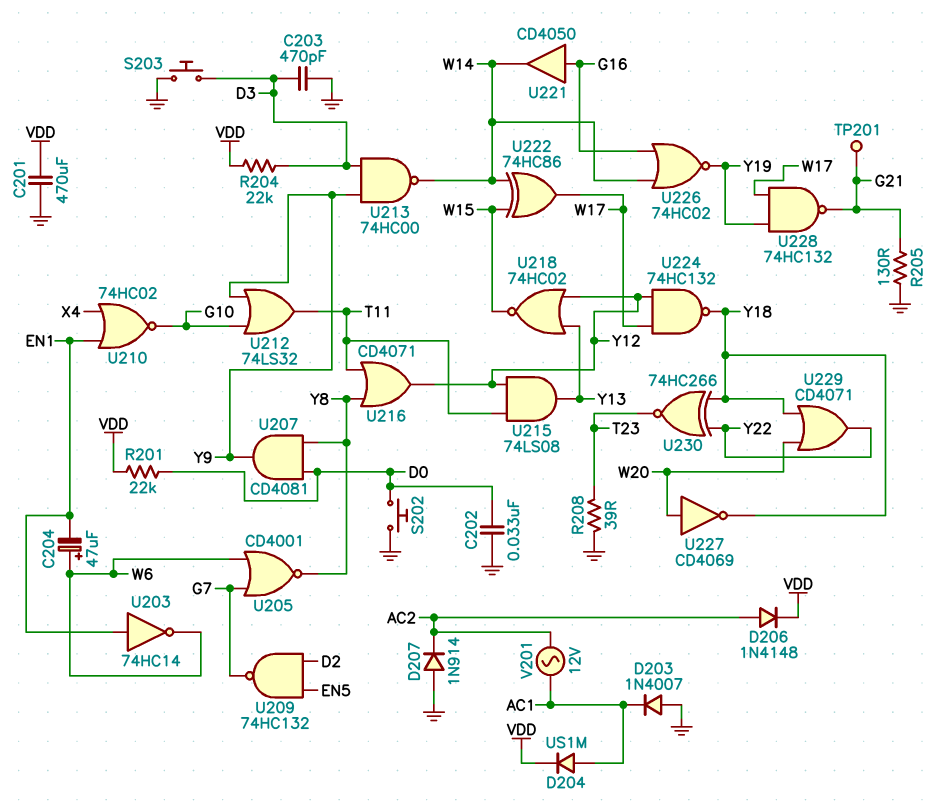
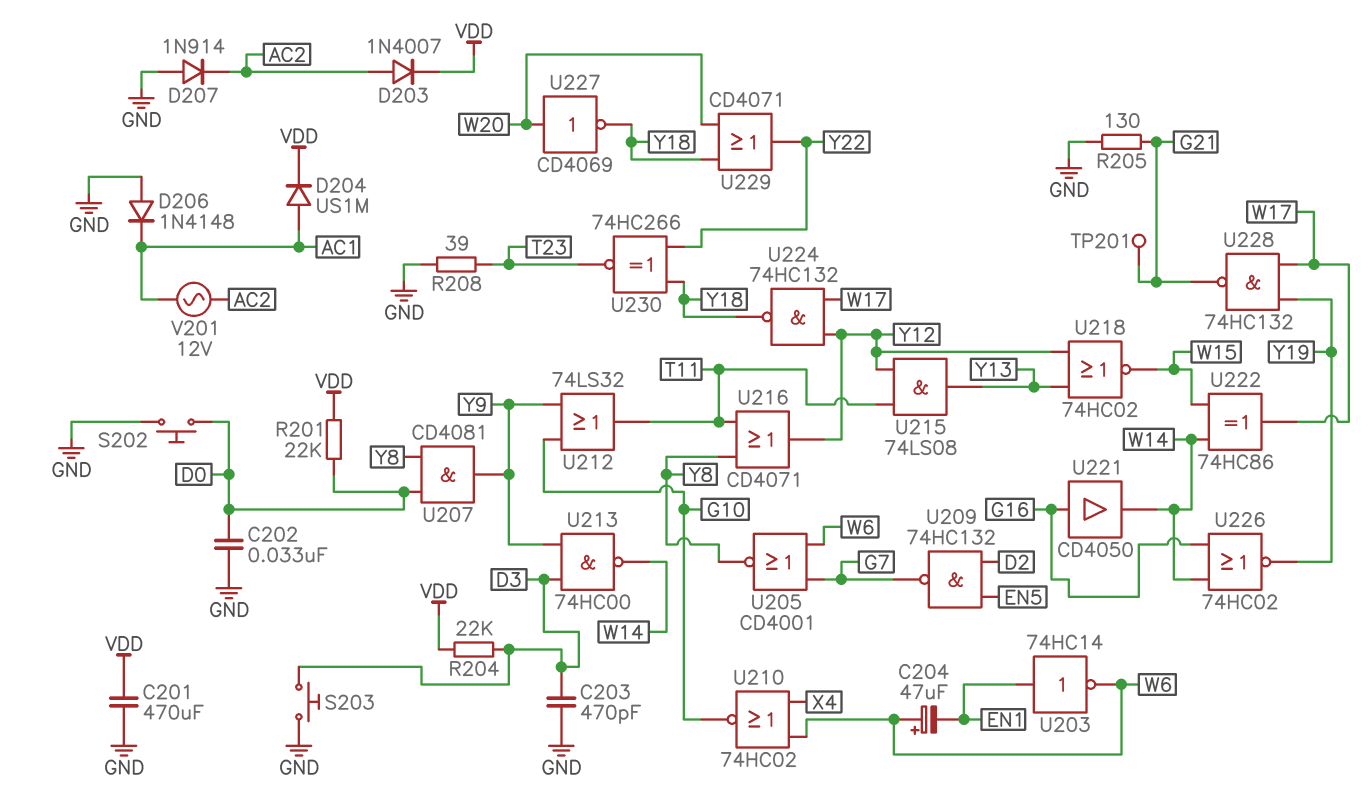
D203: diode 1N4007 (A GND, K AC1) -> diode 1N4007 (A AC2, K VDD)
D206: diode 1N4148 (A AC2, K VDD) -> diode 1N4148 (A GND, K AC1)
U210: NOR 74HC02 (in EN1, in X4, out G10) -> NOR 74HC02 (in W6, in X4, out G10)

